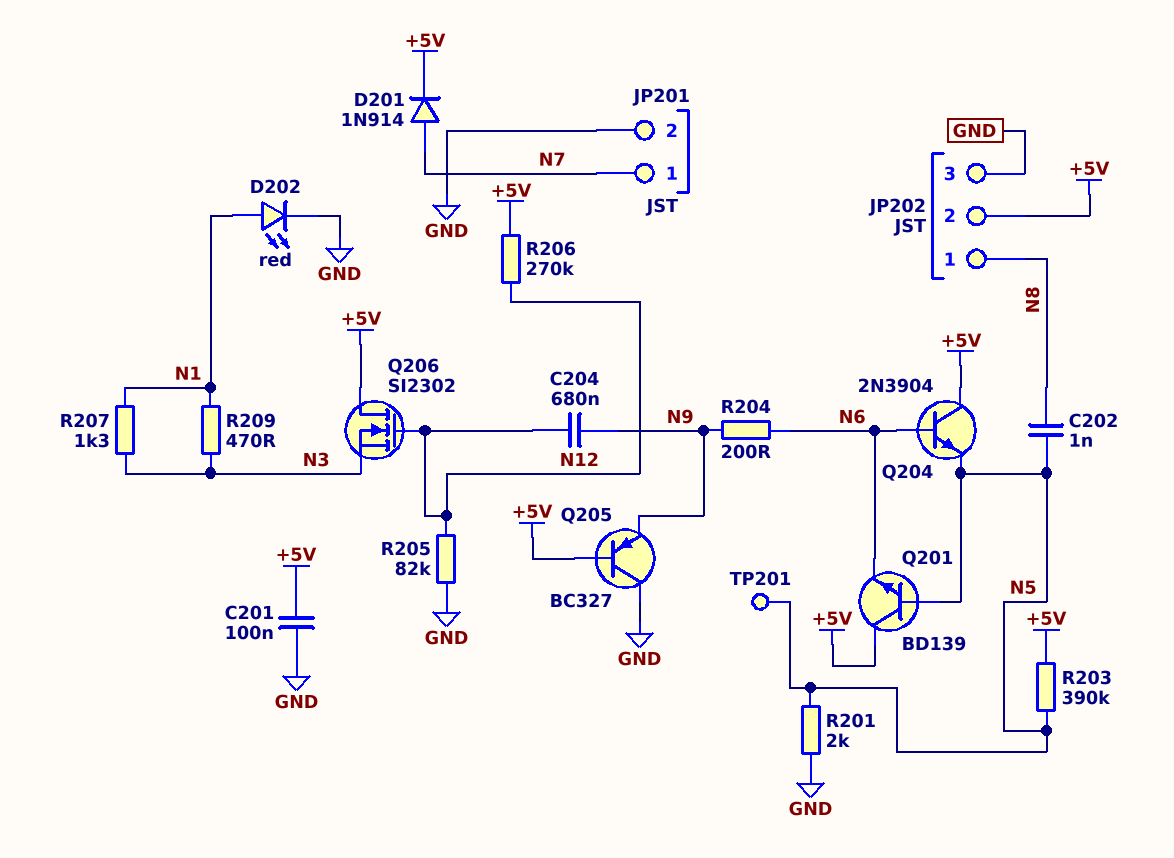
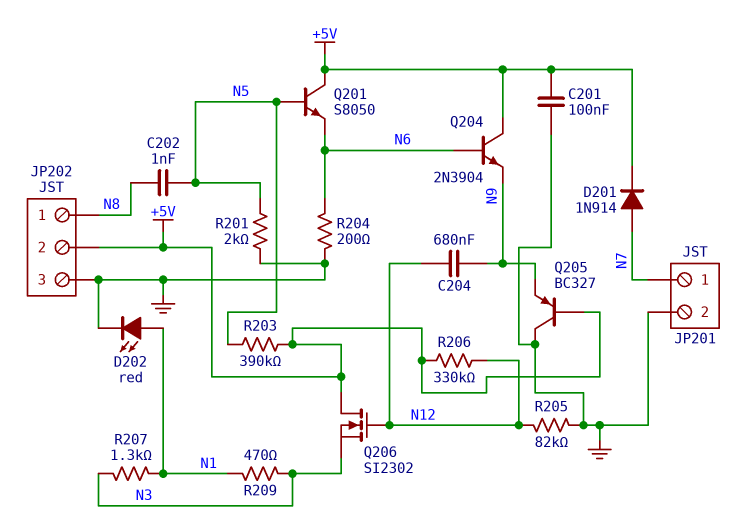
Q201: NPN BD139 (B N5, C +5V, E N6) -> NPN S8050 (B N5, C +5V, E N6)
Q204: NPN 2N3904 (B N6, C +5V, E N5) -> NPN 2N3904 (B N6, C +5V, E N9)
R204: 200 (N6, N9) -> 200 (GND, N6)
R206: 270k (+5V, N12) -> 330k (+5V, N12)
TP201: test point (N5) -> none

